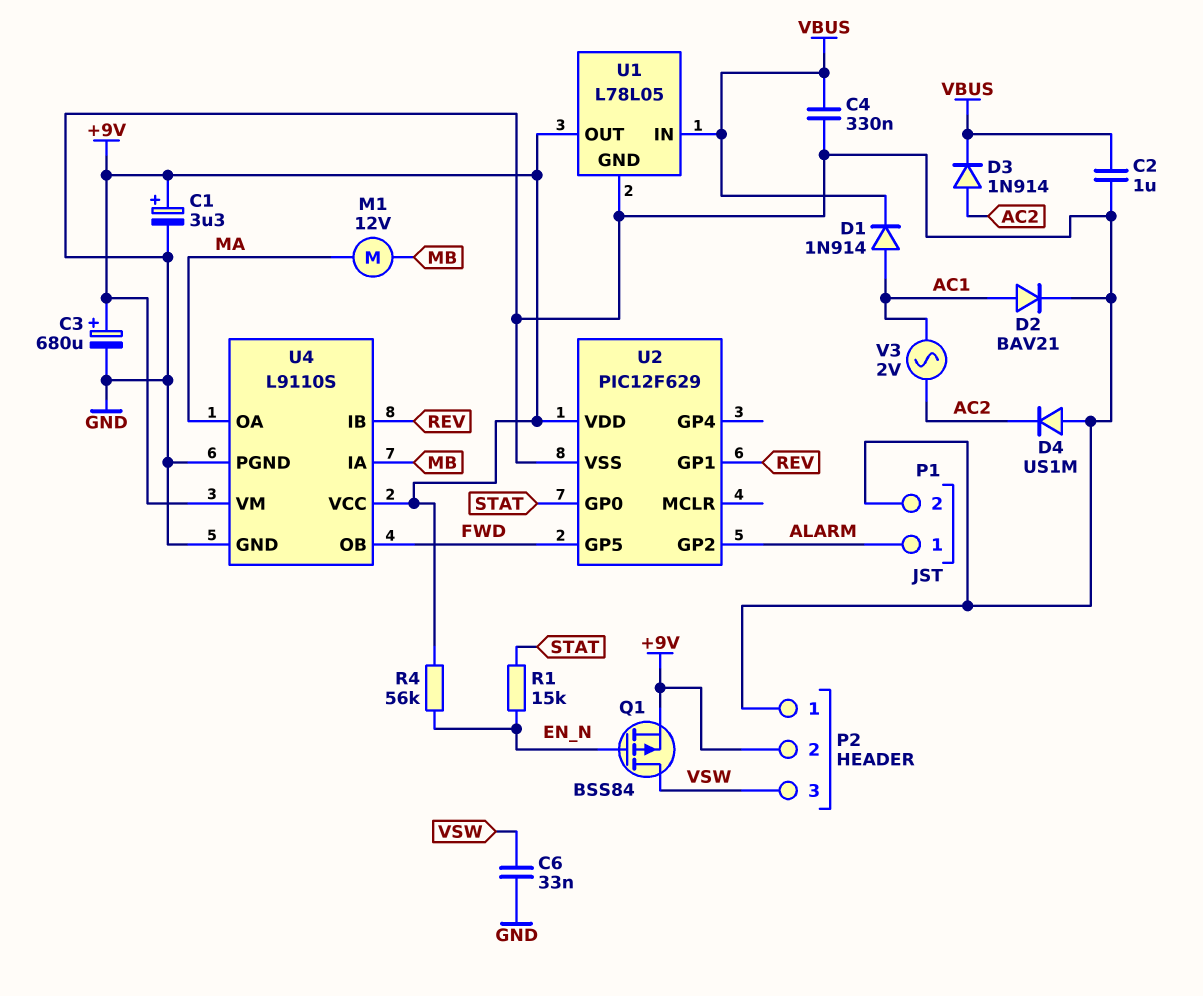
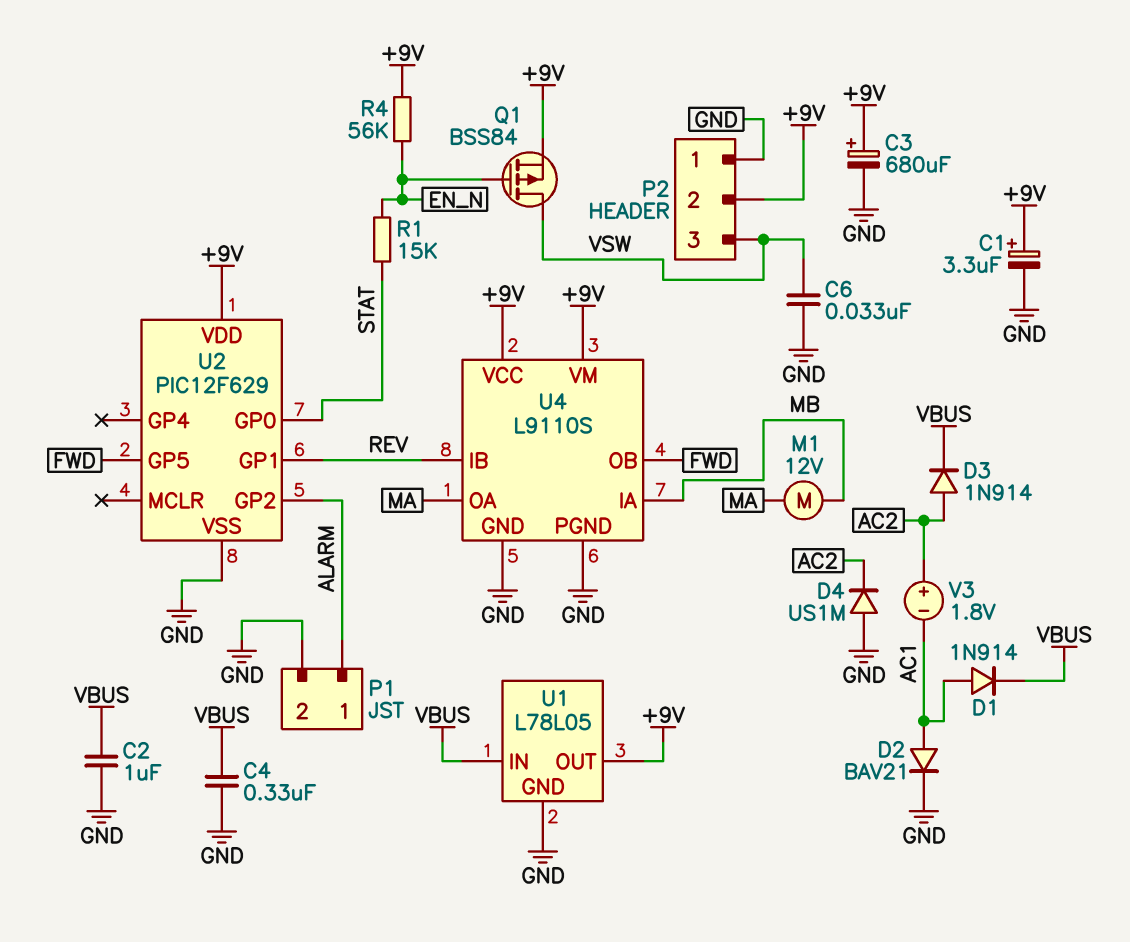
V3: AC 2V (AC1, AC2) -> 1.8V (plus AC2, minus AC1)

